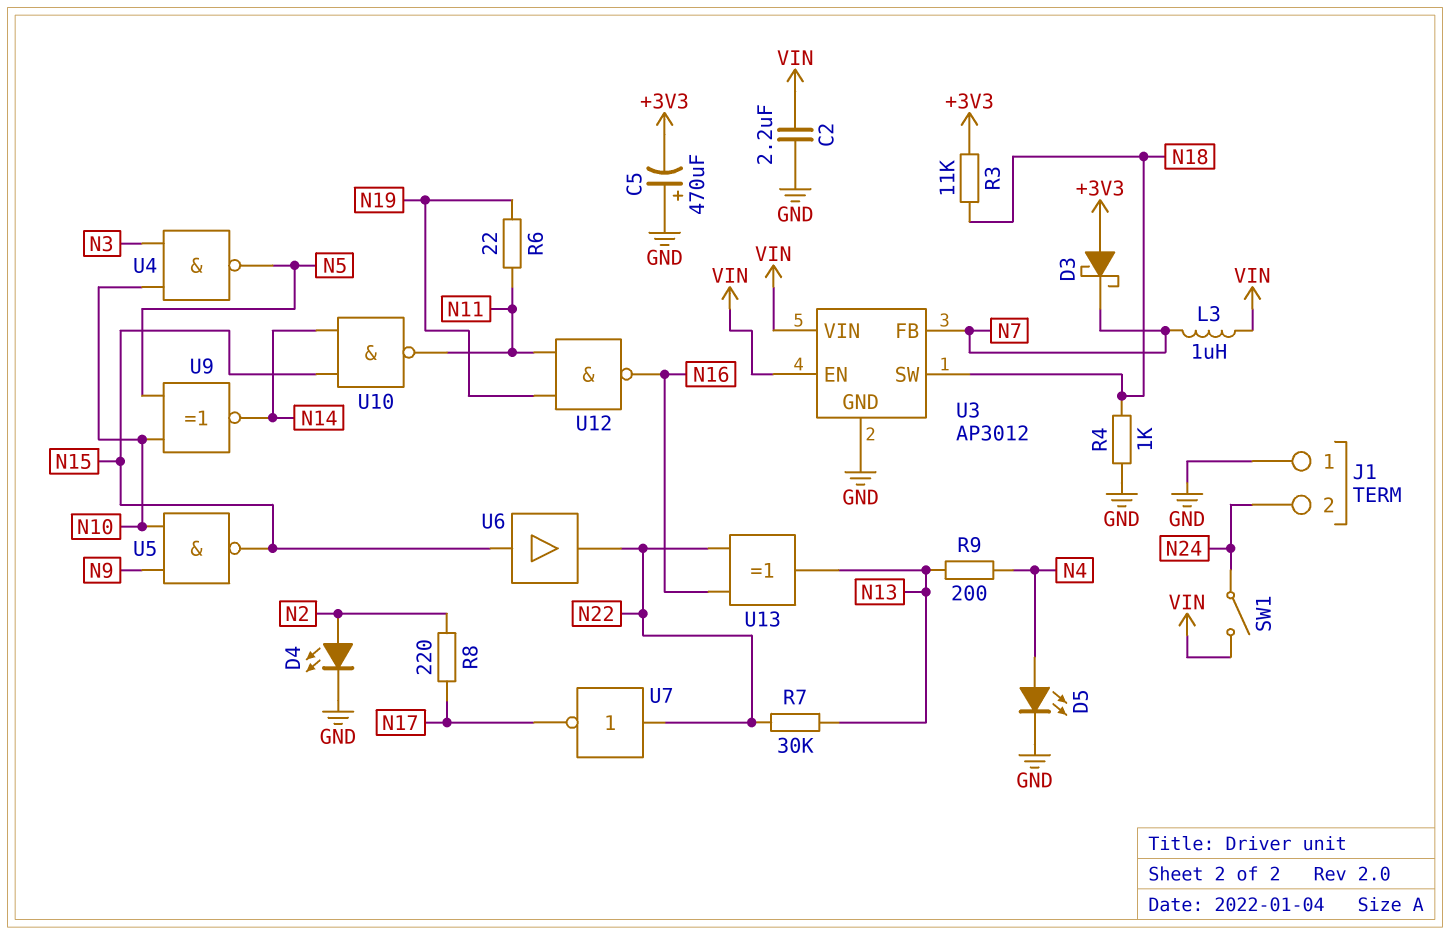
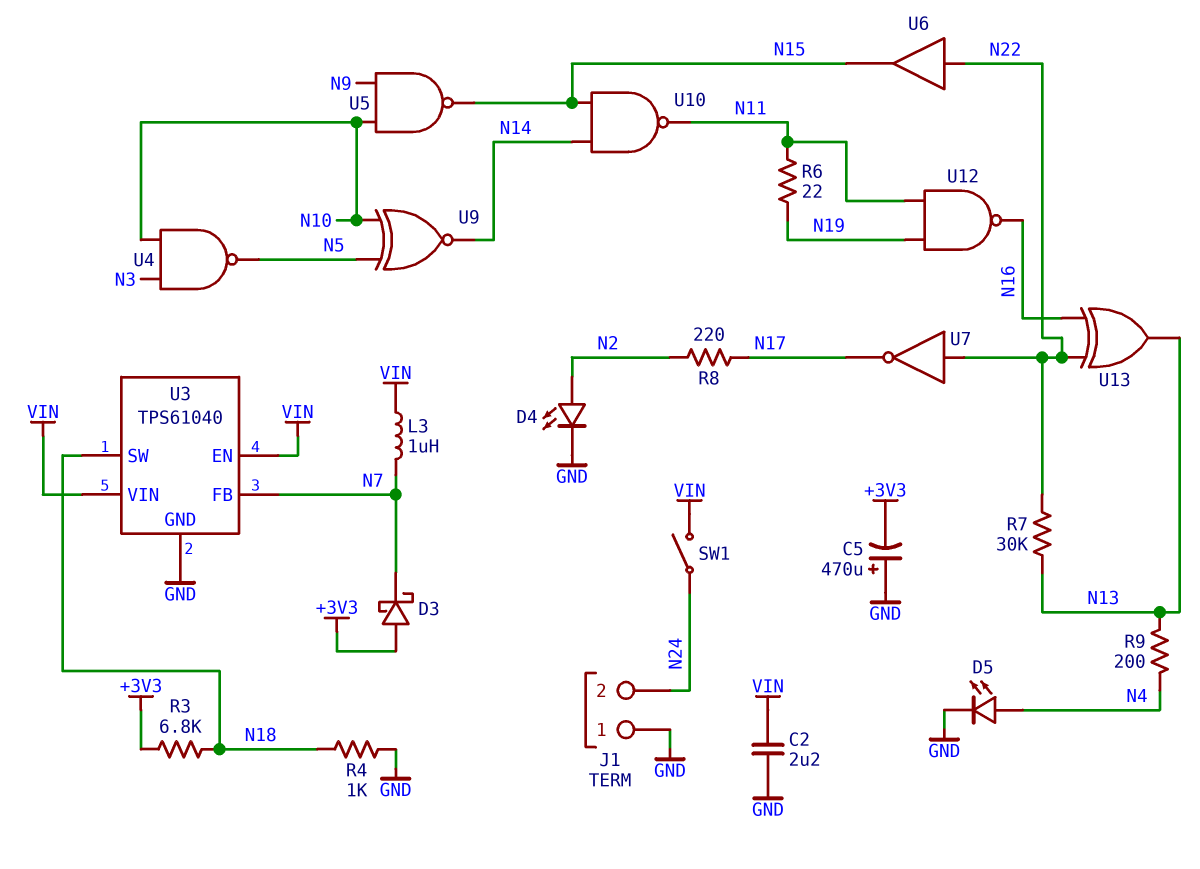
R3: 11k (+3V3, N18) -> 6.8k (+3V3, N18)
U3: AP3012 -> TPS61040
U6: buffer (in N15, out N22) -> buffer (in N22, out N15)

